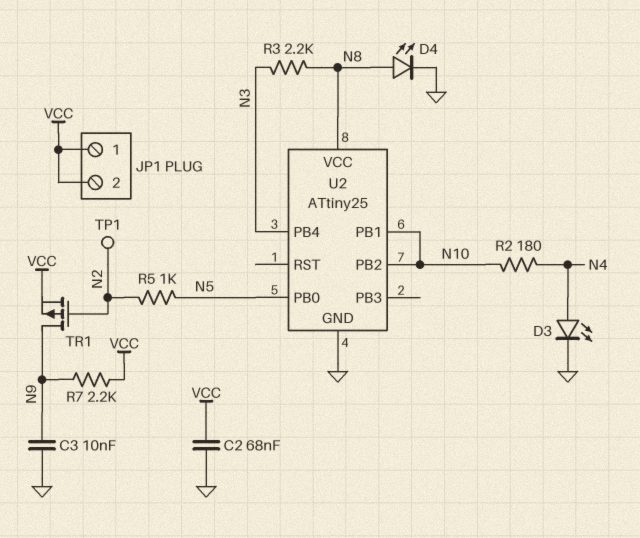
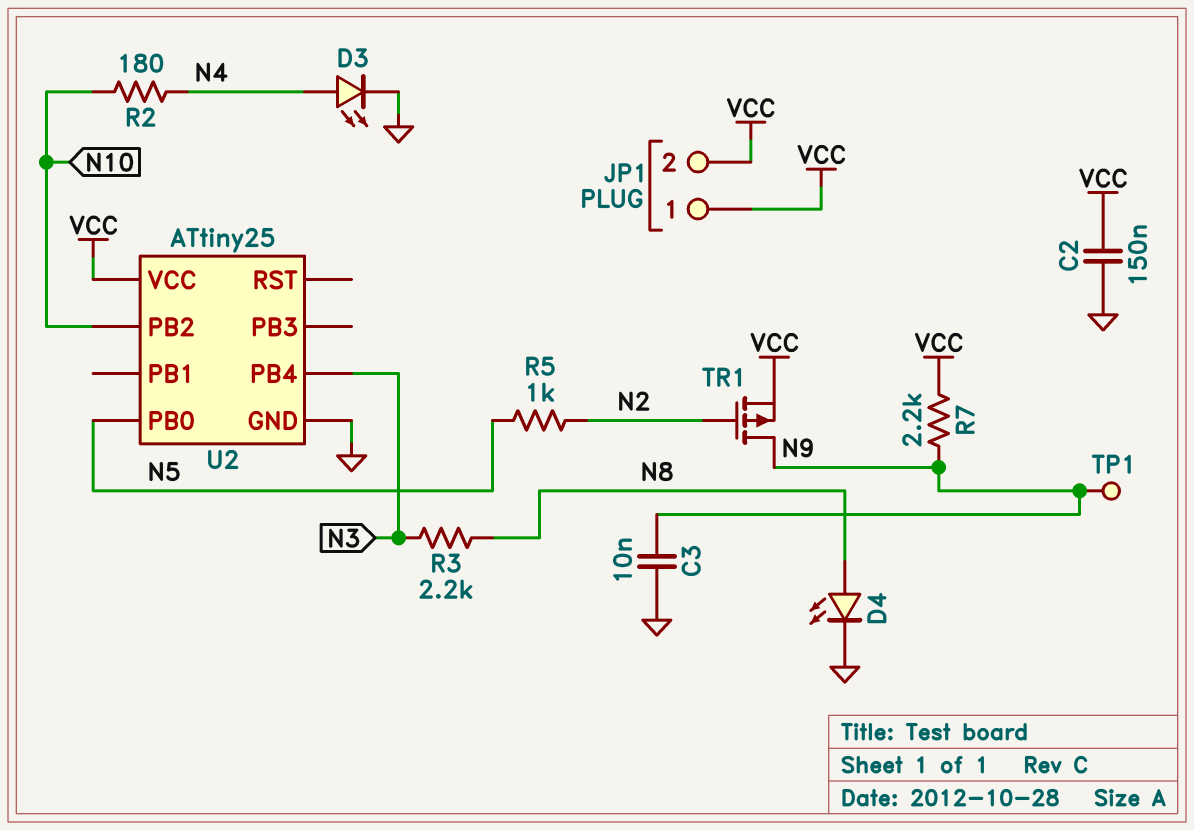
C2: 68nF (GND, VCC) -> 150nF (GND, VCC)
TP1: test point (N2) -> test point (N9)
U2 pin PB1: N10 -> none
U2 pin VCC: N8 -> VCC

